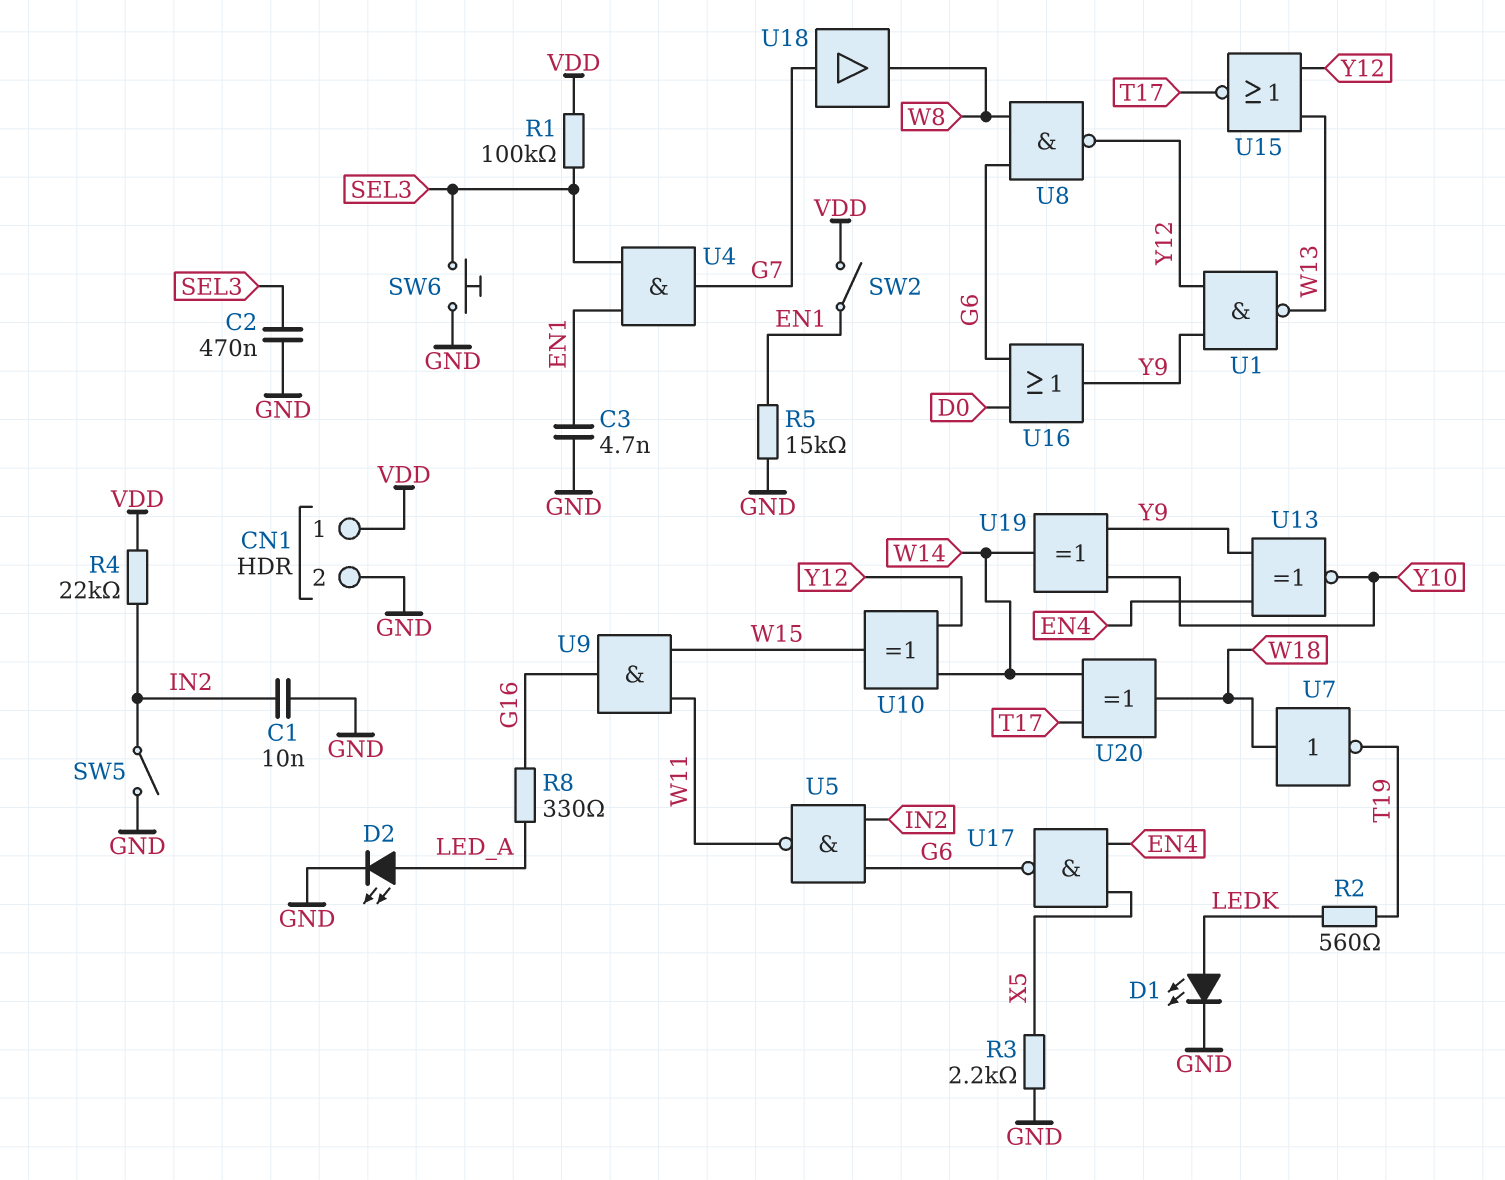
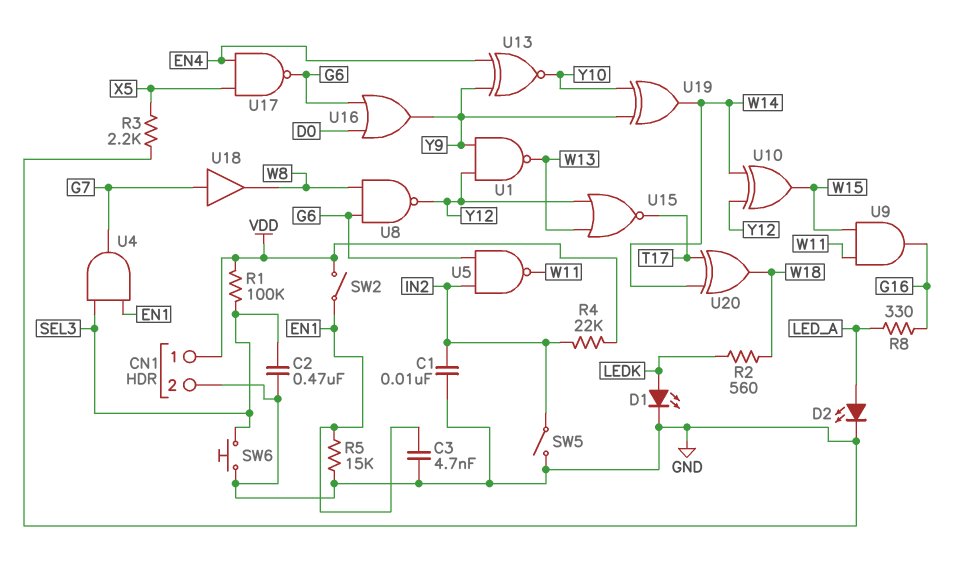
R2: 560 (LEDK, T19) -> 560 (LEDK, W18)
U7: NOT (in W18, out T19) -> none

